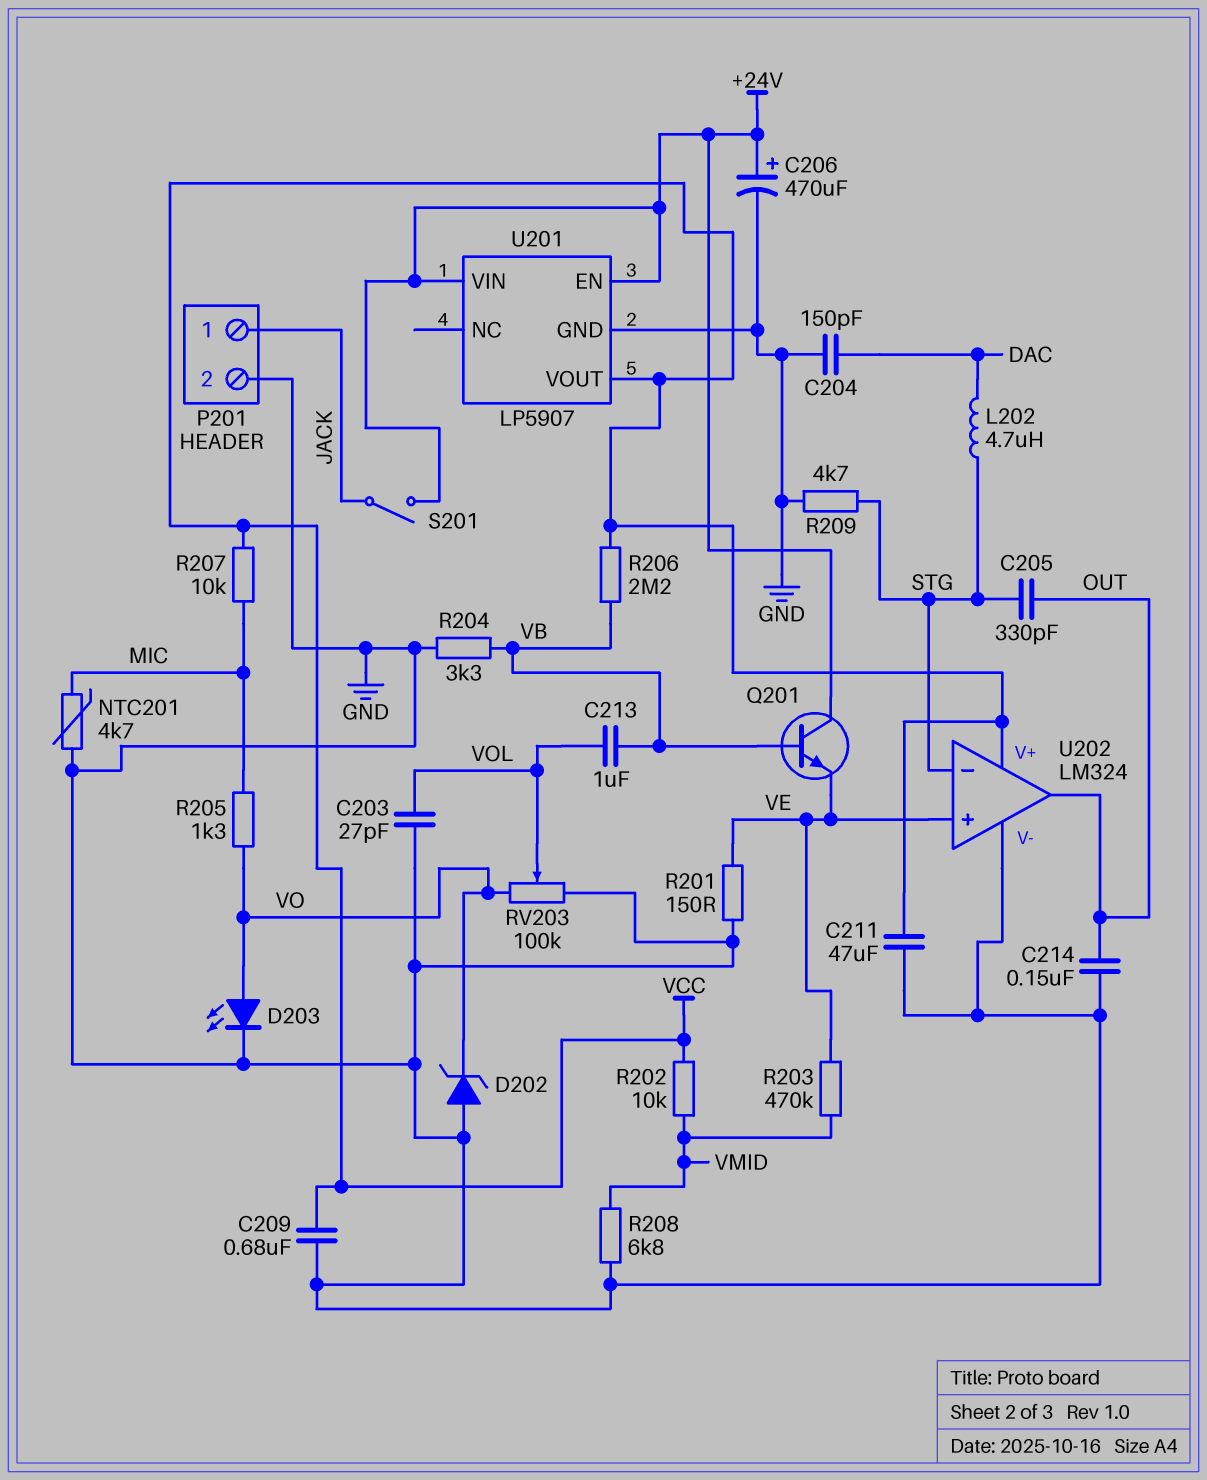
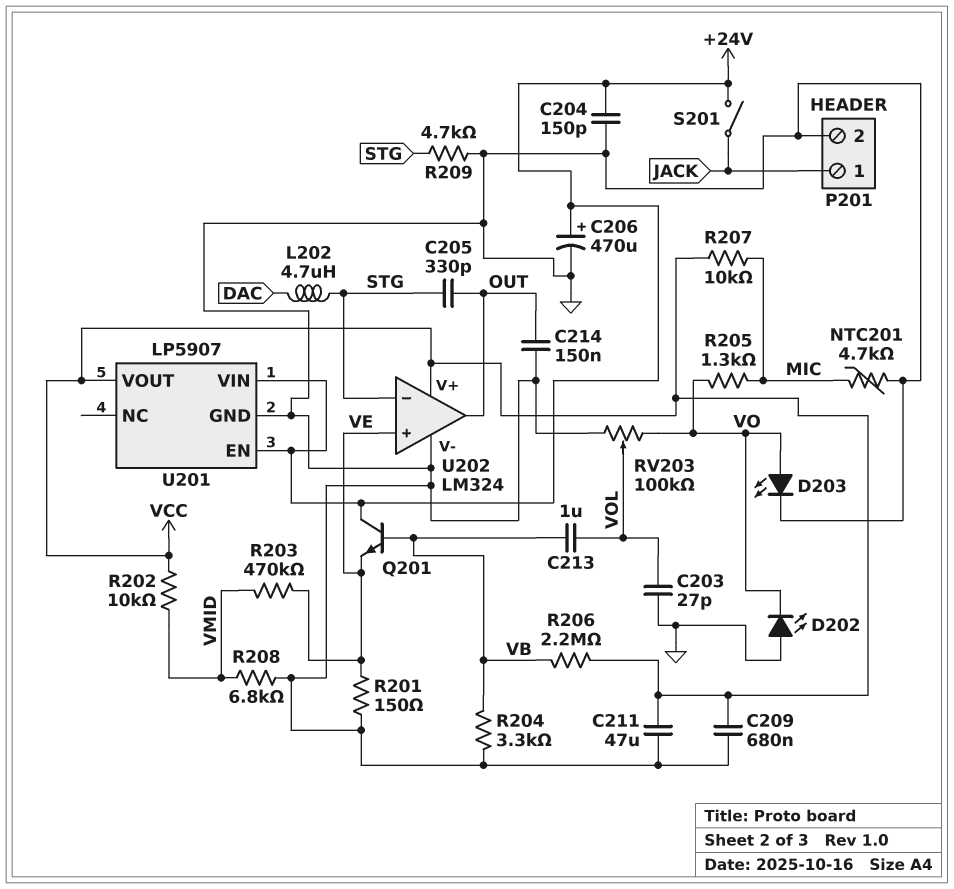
C204: 150pF (DAC, GND) -> 150pF (+24V, GND)
D202: zener (A GND, K VO) -> LED (A GND, K VO)

